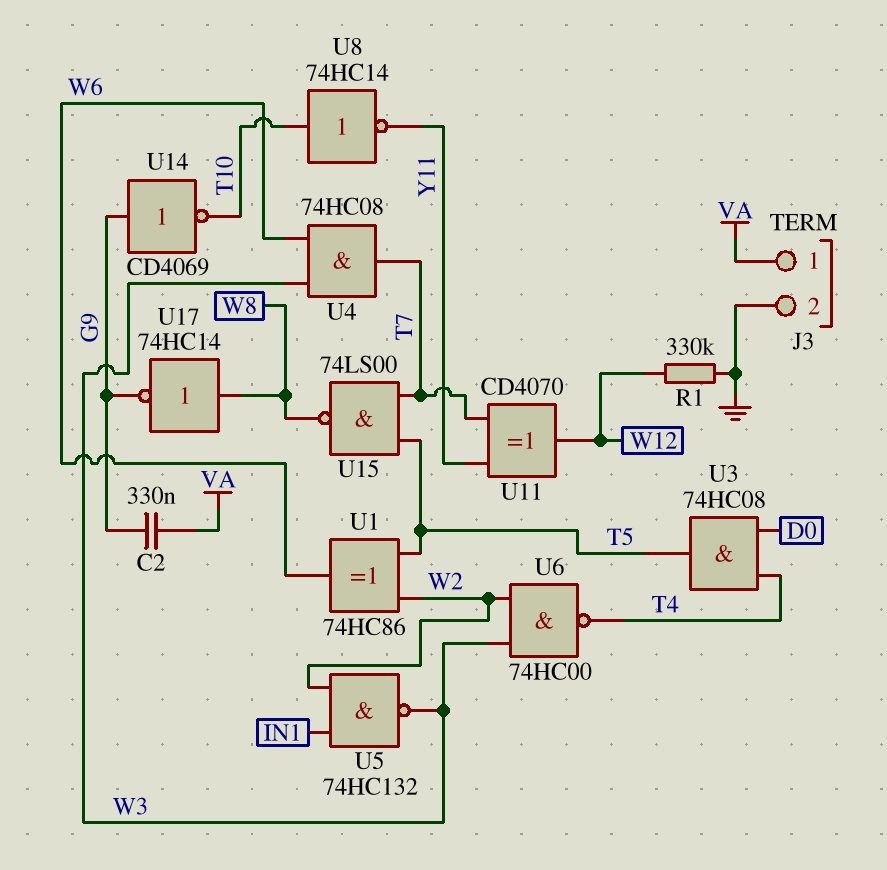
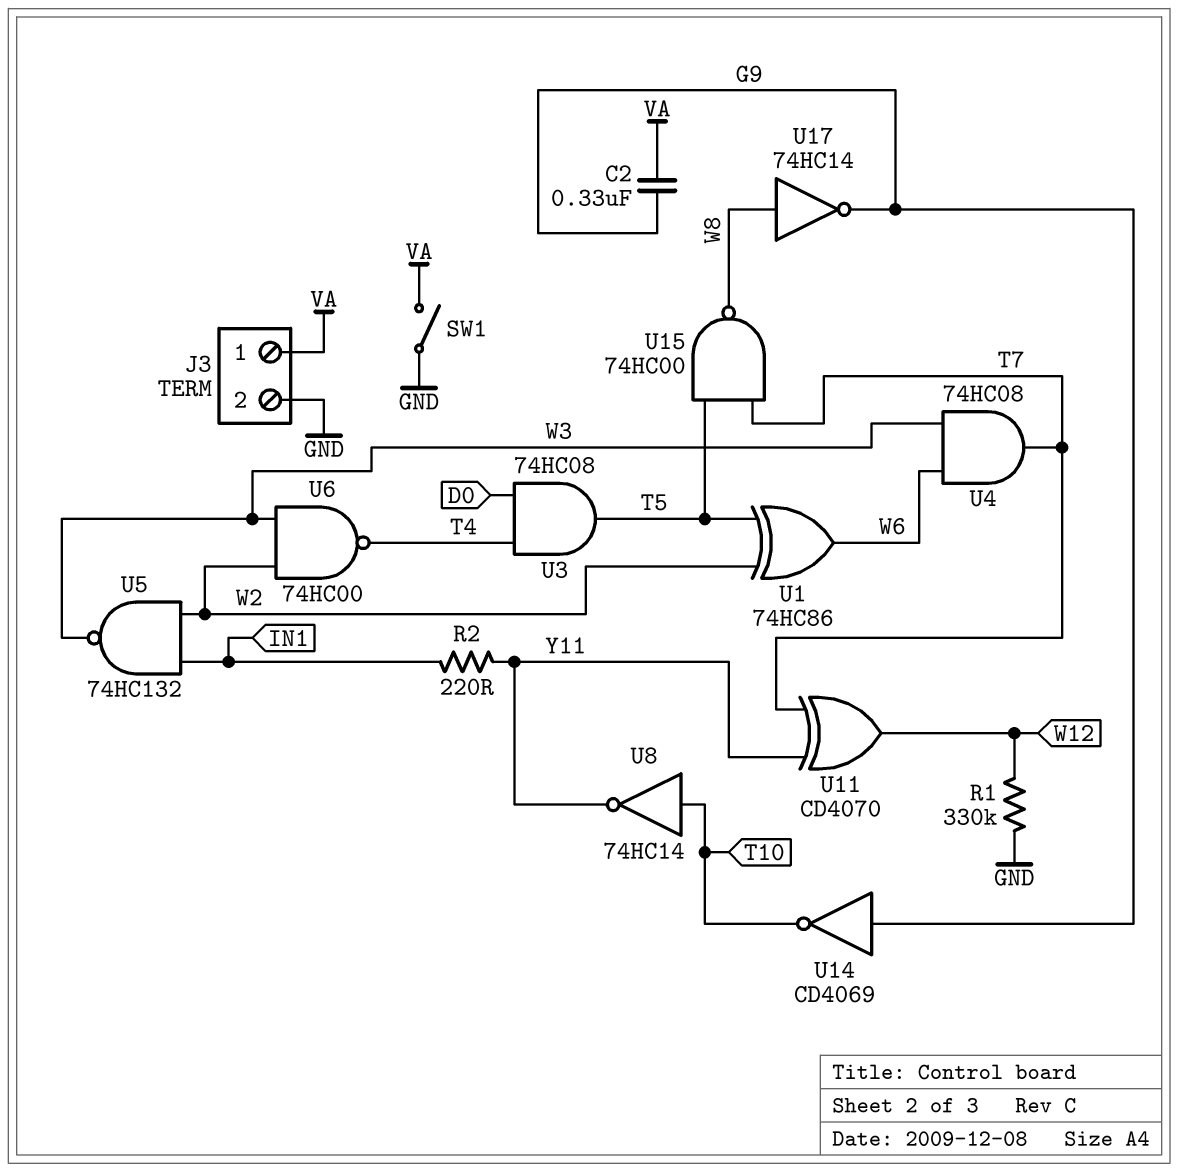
R2: none -> 220 (IN1, Y11)
SW1: none -> switch (GND, VA)
U15: NAND 74LS00 (in T5, in T7, out W8) -> NAND 74HC00 (in T5, in T7, out W8)

